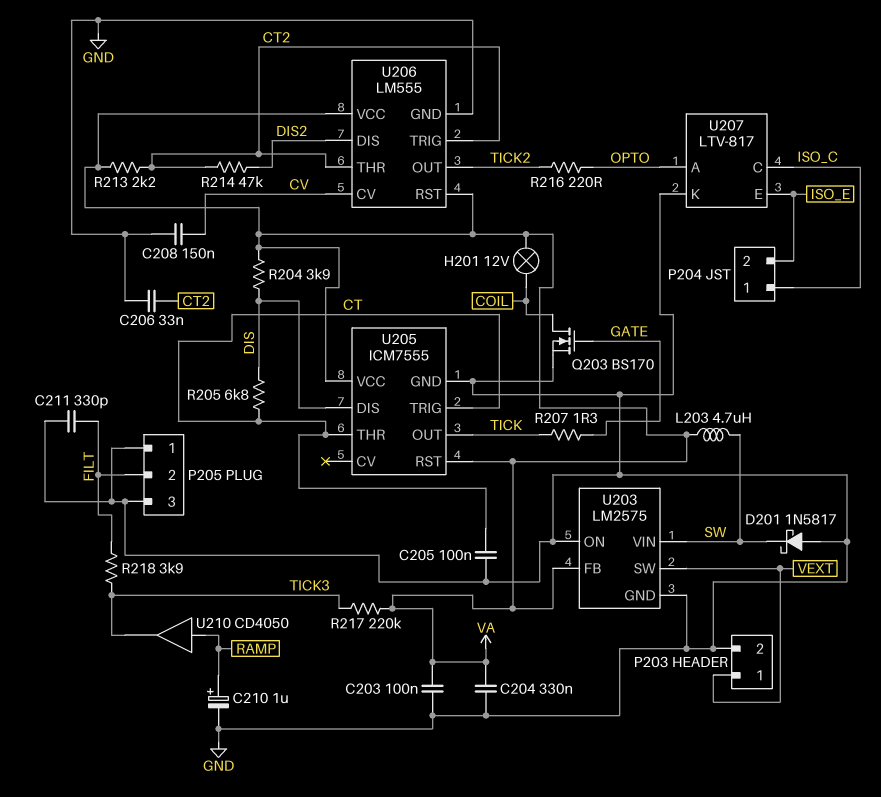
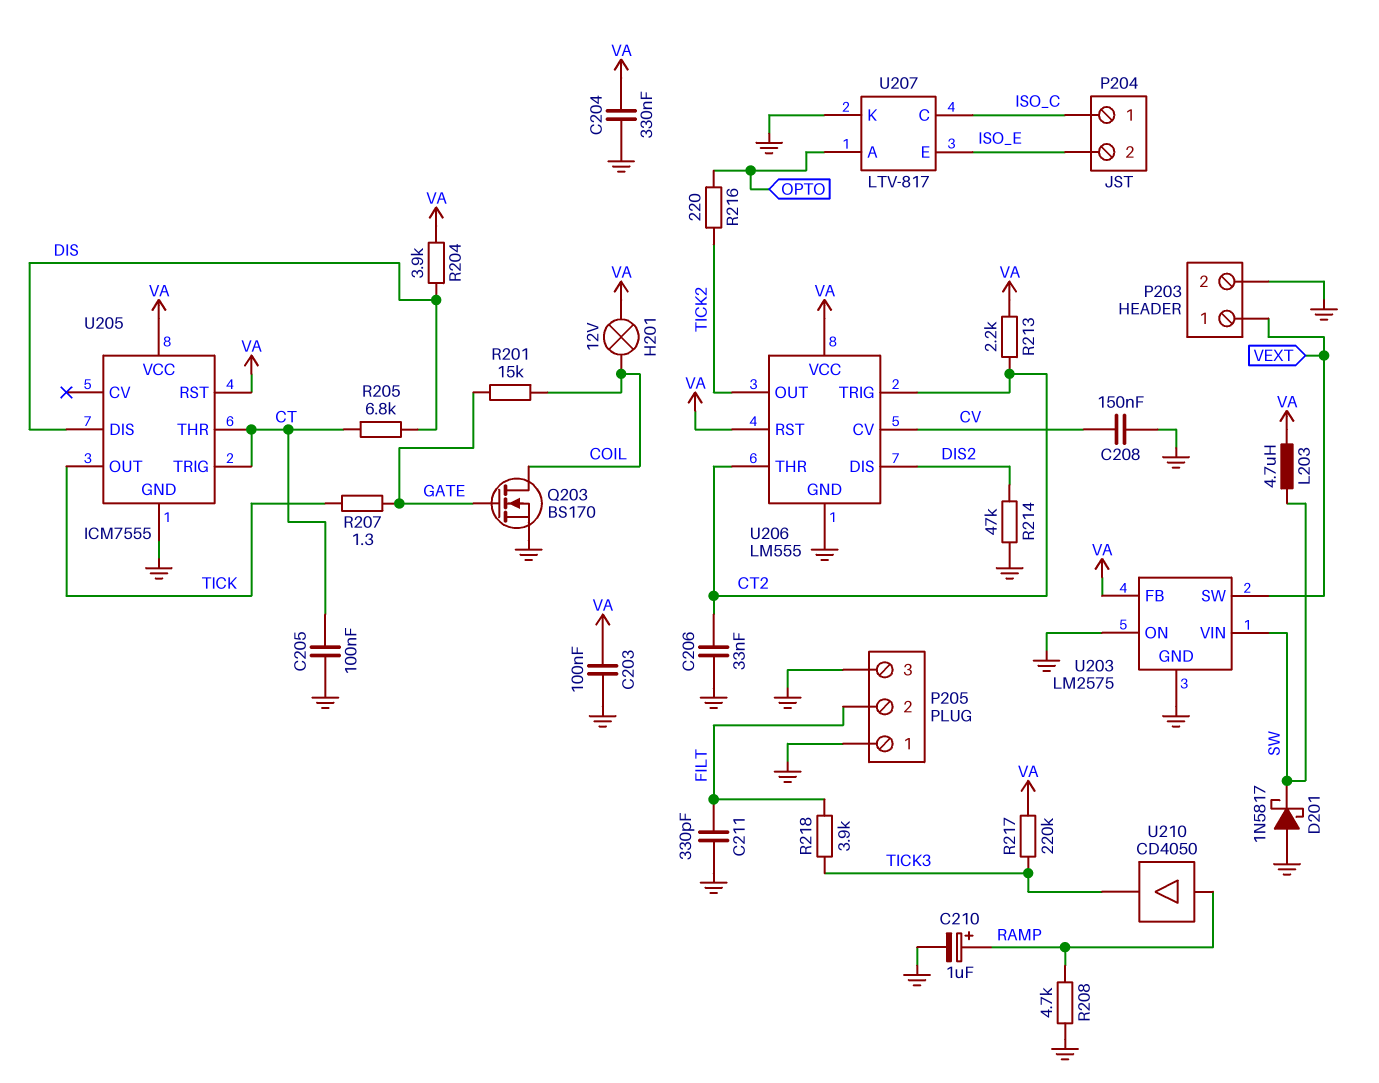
R201: none -> 15k (COIL, GATE)
R208: none -> 4.7k (GND, RAMP)
R214: 47k (CT2, DIS2) -> 47k (DIS2, GND)

